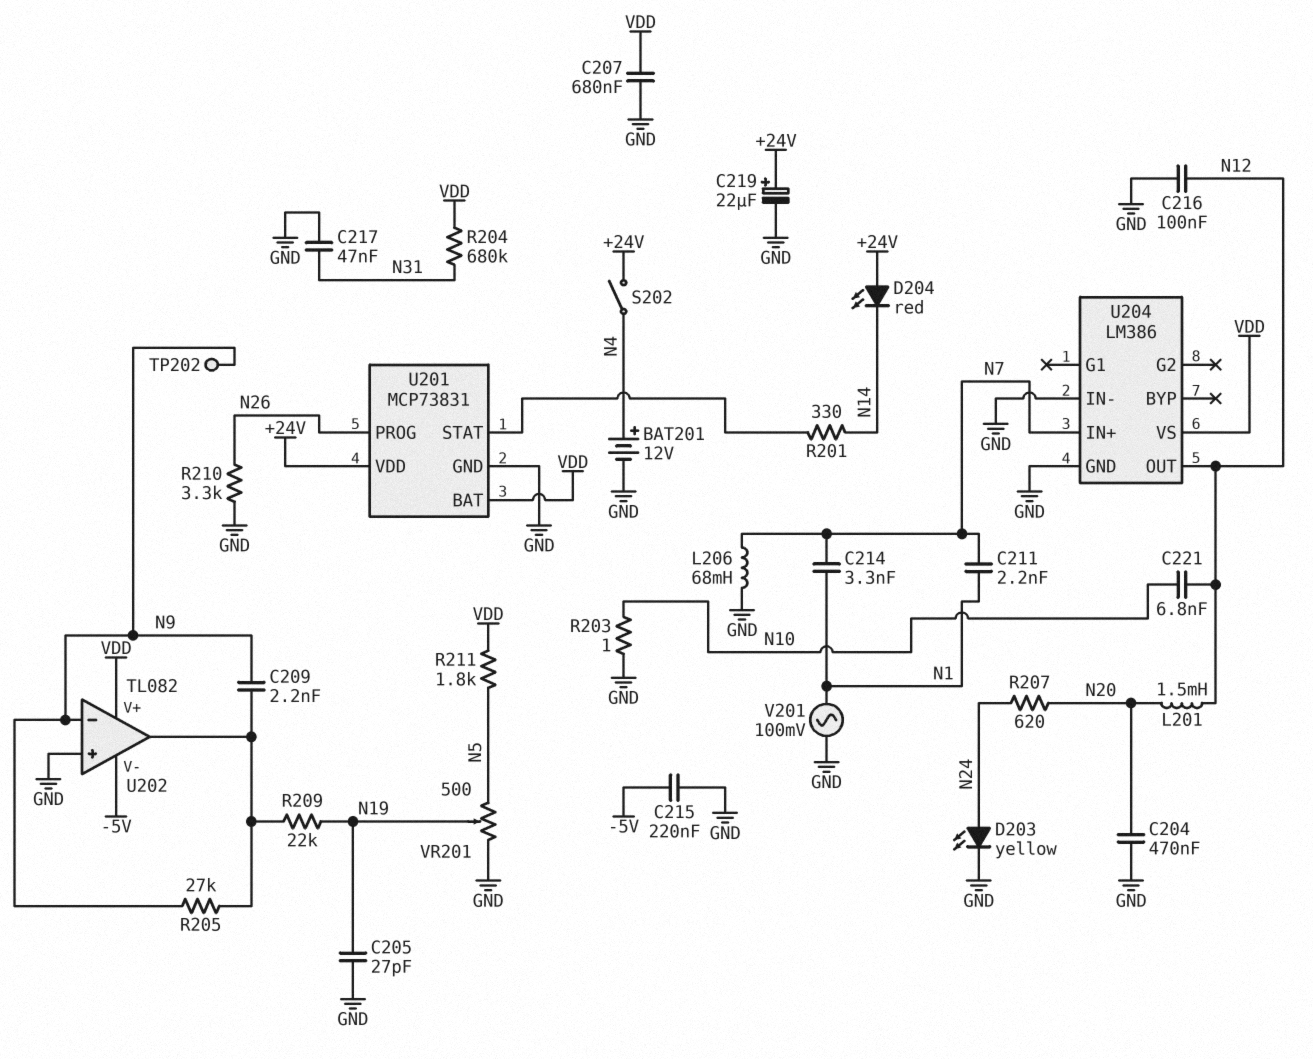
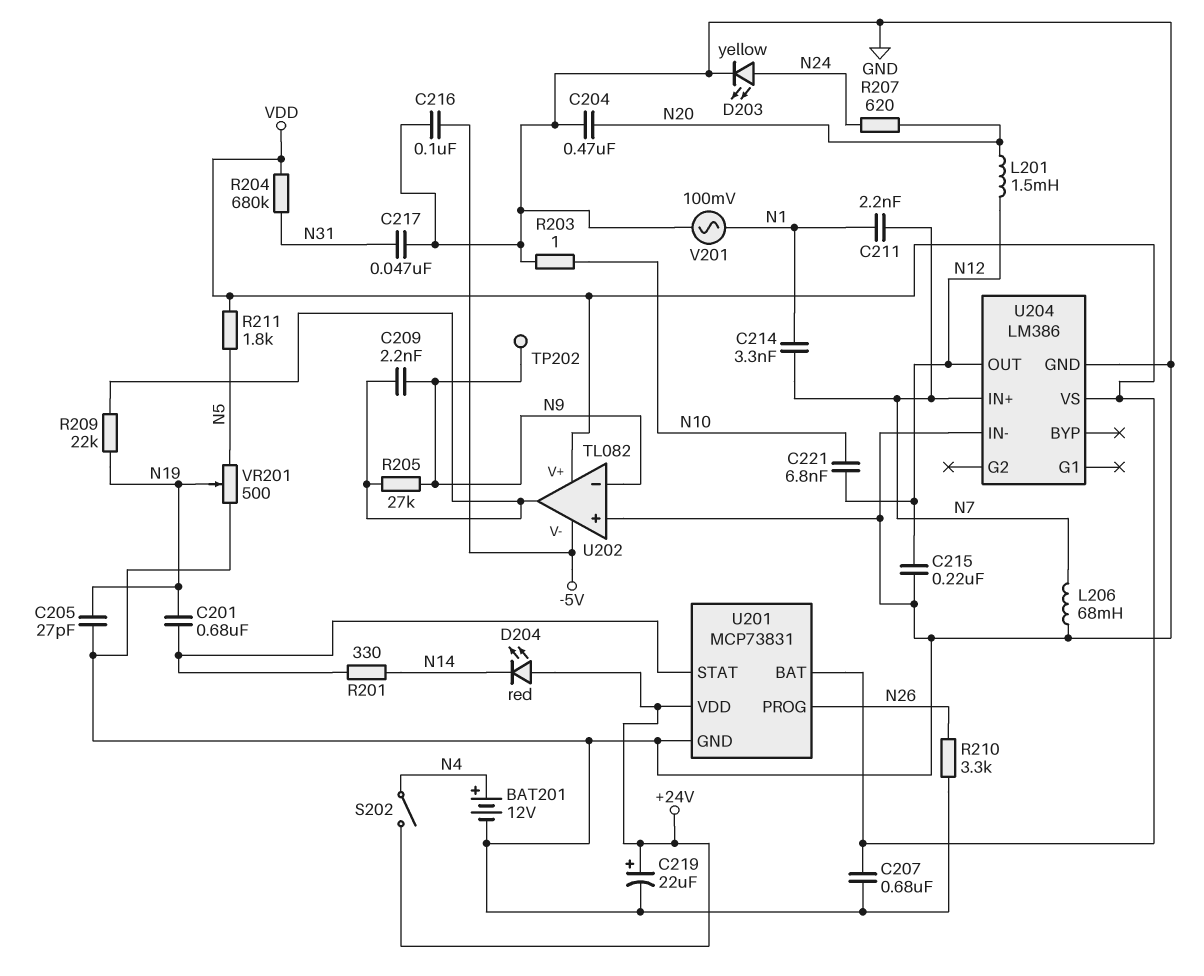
C201: none -> 680nF (N19, U201/STAT)
C215: 220nF (-5V, GND) -> 220nF (GND, N12)
C216: 100nF (GND, N12) -> 100nF (-5V, GND)

